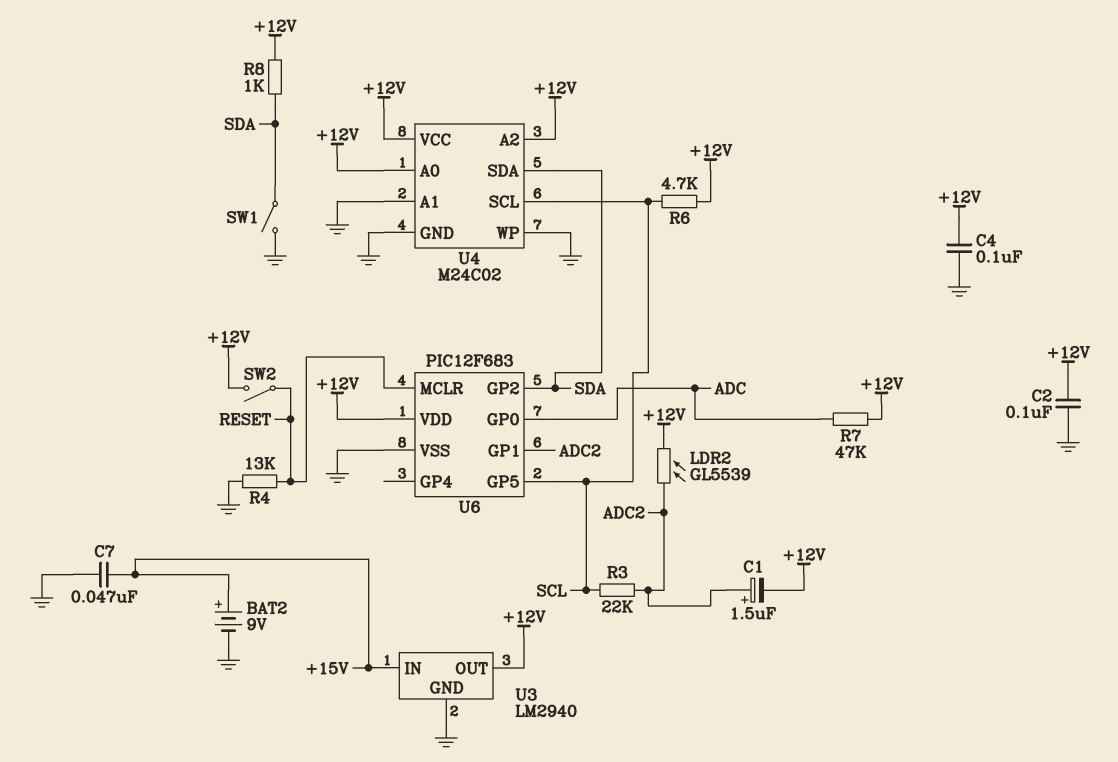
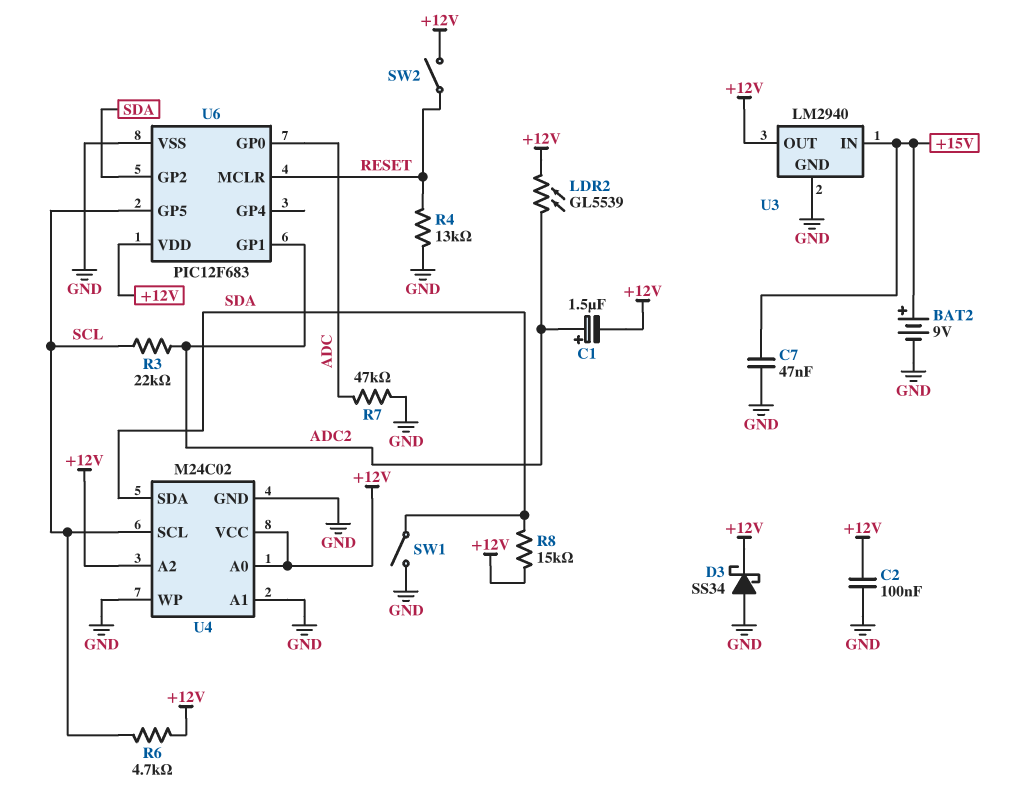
C4: 100nF (+12V, GND) -> none
D3: none -> schottky SS34 (A GND, K +12V)
R7: 47k (+12V, ADC) -> 47k (ADC, GND)
R8: 1k (+12V, SDA) -> 15k (+12V, SDA)

